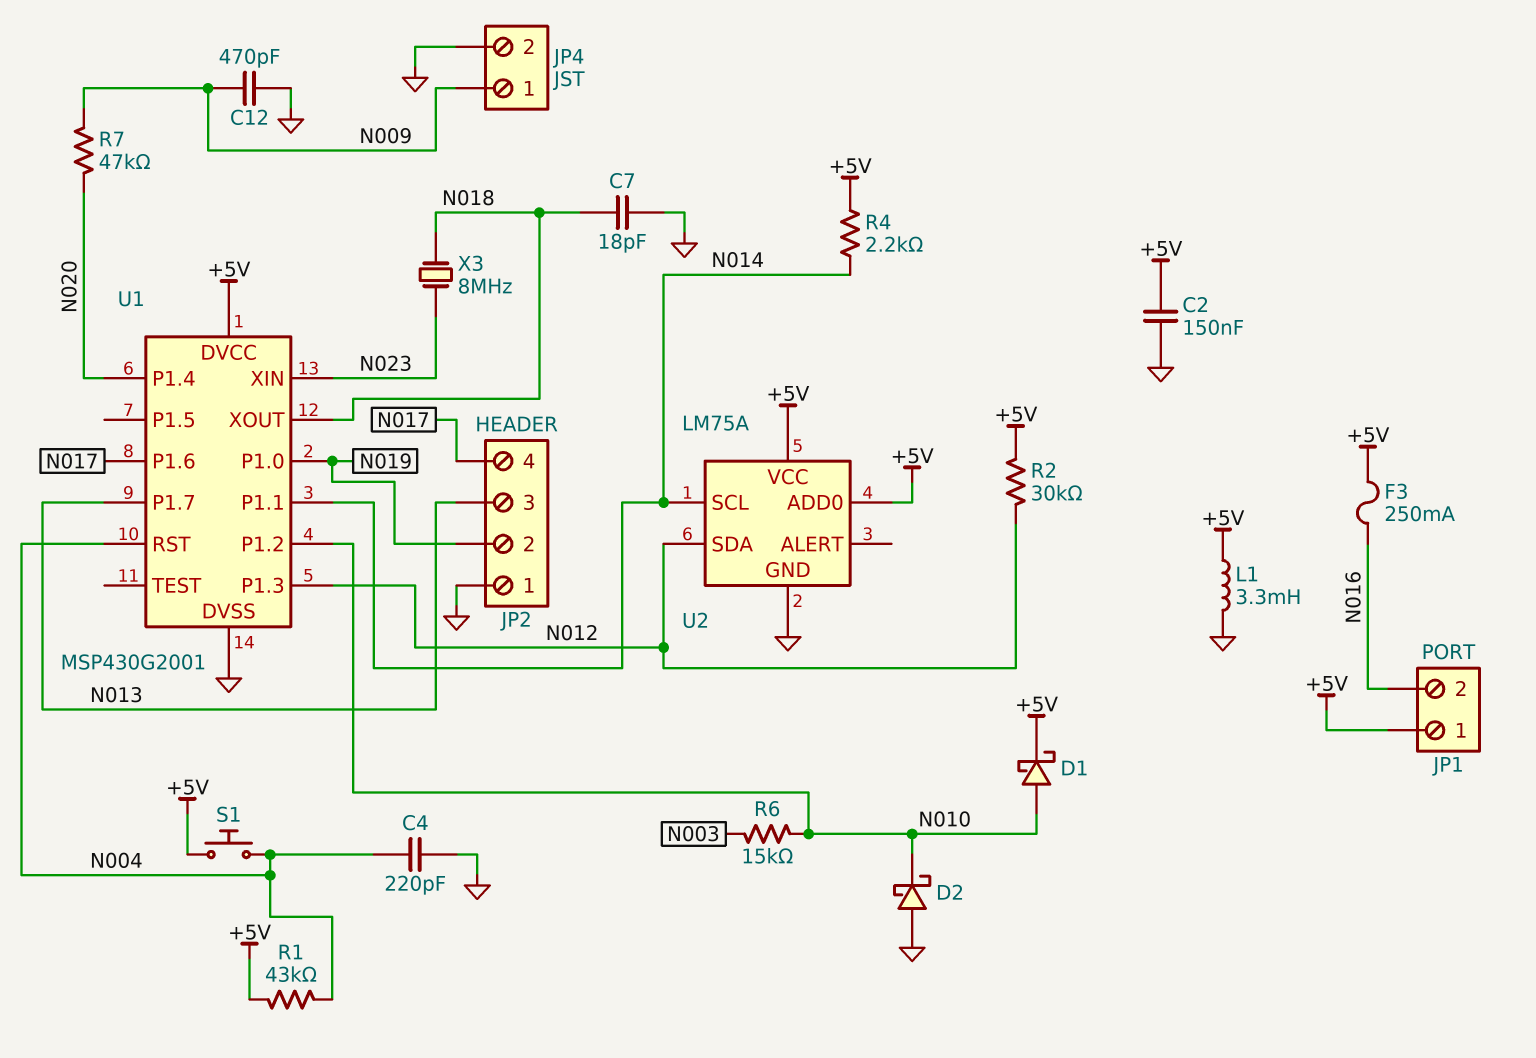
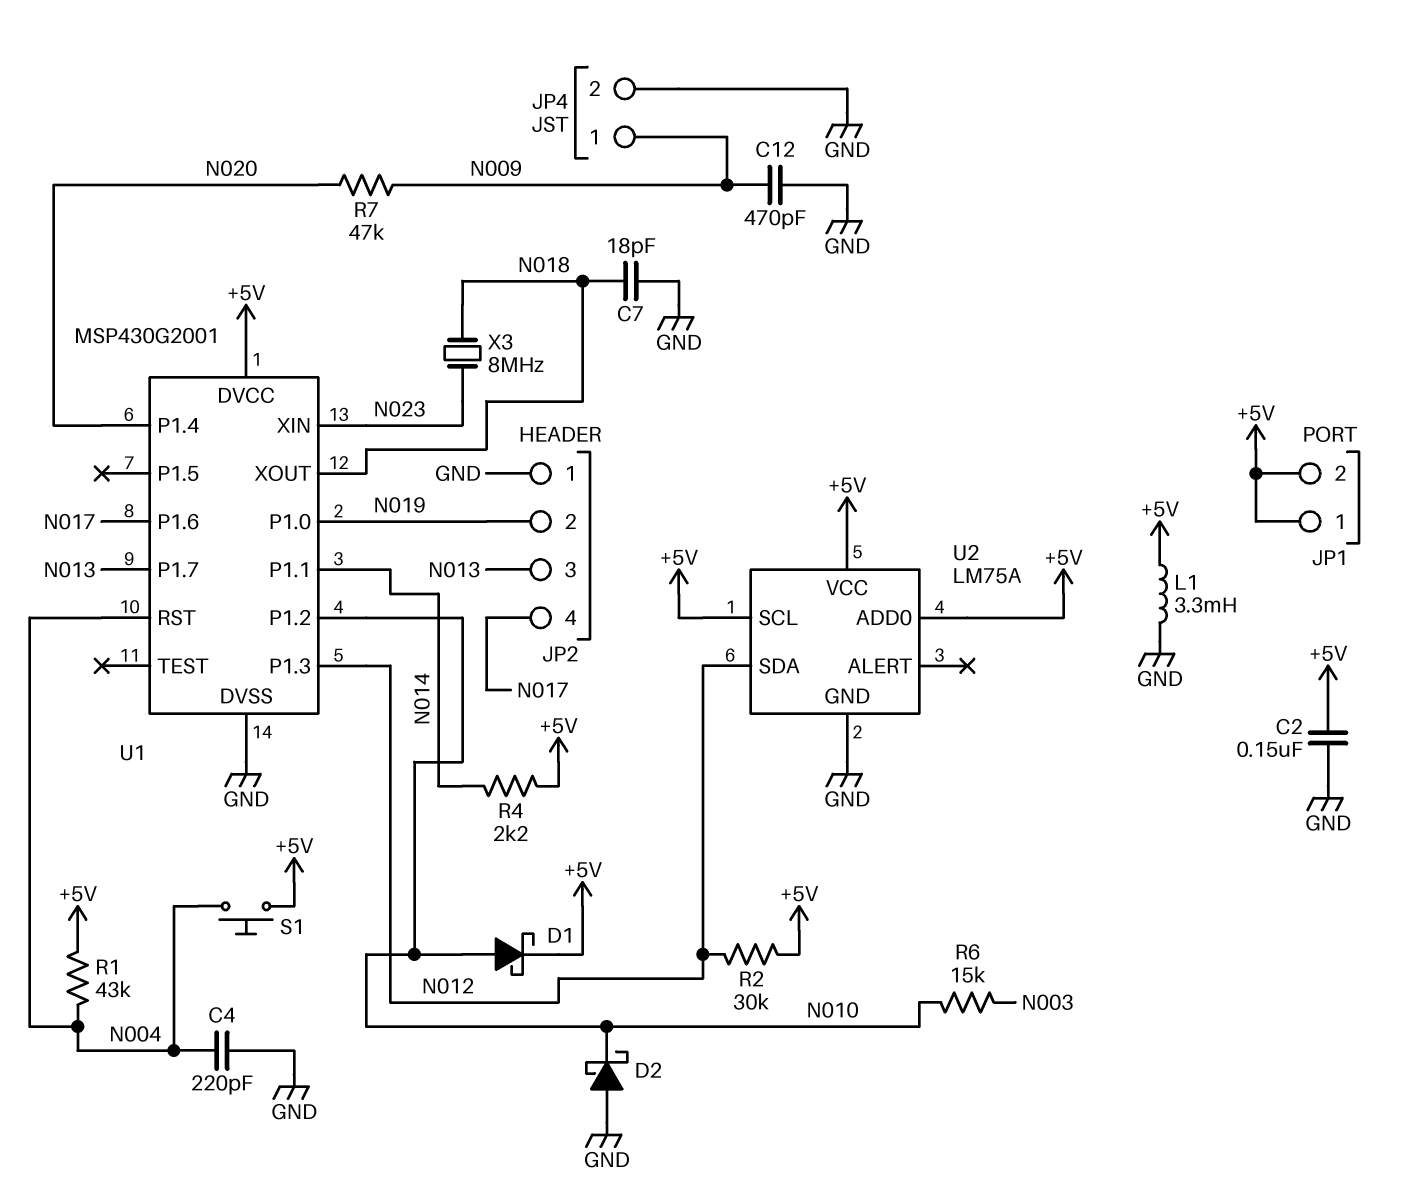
F3: 250mA (+5V, N016) -> none
JP1 pin 2: N016 -> +5V
U2 pin SCL: N014 -> +5V

